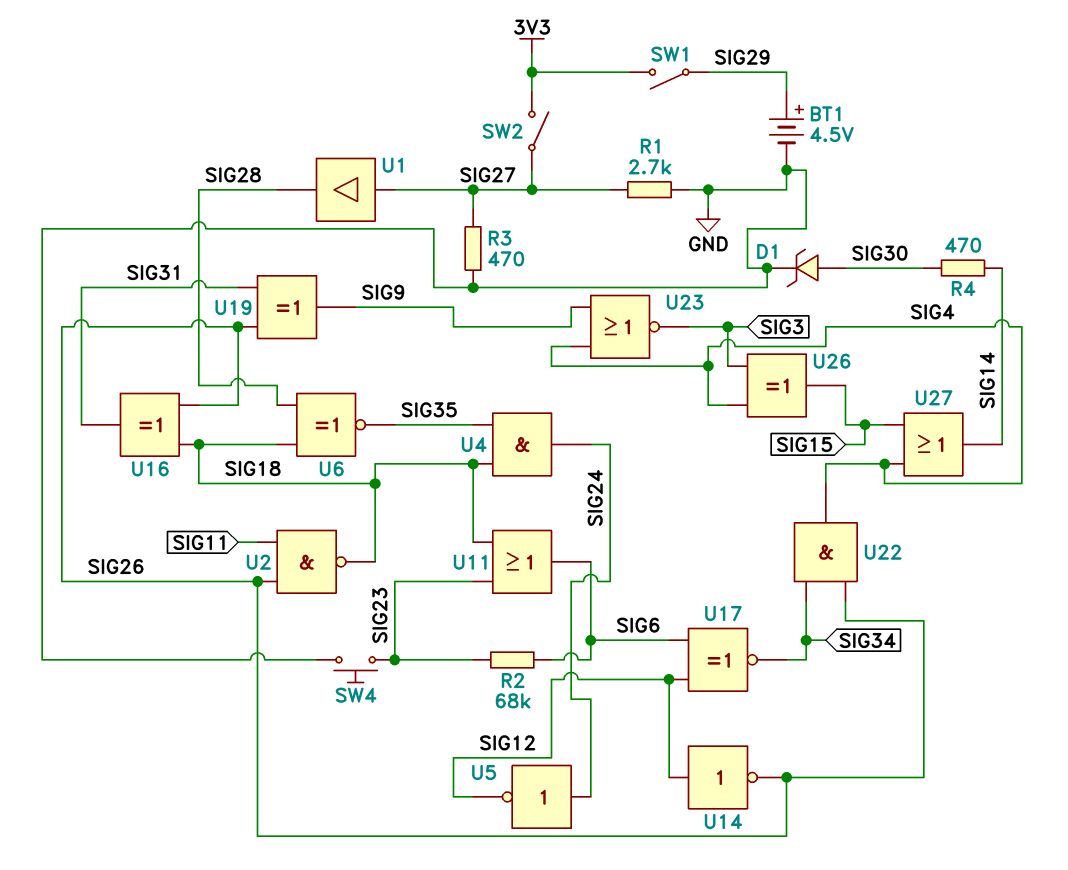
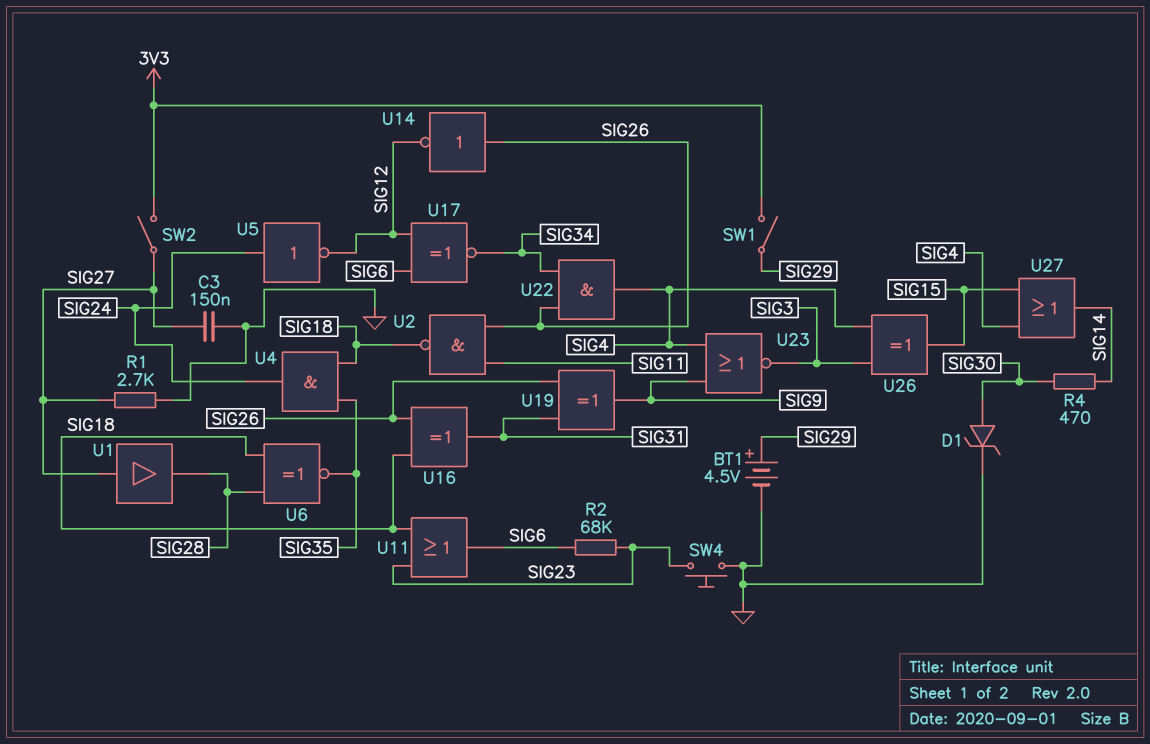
C3: none -> 150nF (GND, SIG27)
R3: 470 (GND, SIG27) -> none
U14: NOT (in SIG12, out SIG26) -> NOT (in SIG26, out SIG12)

